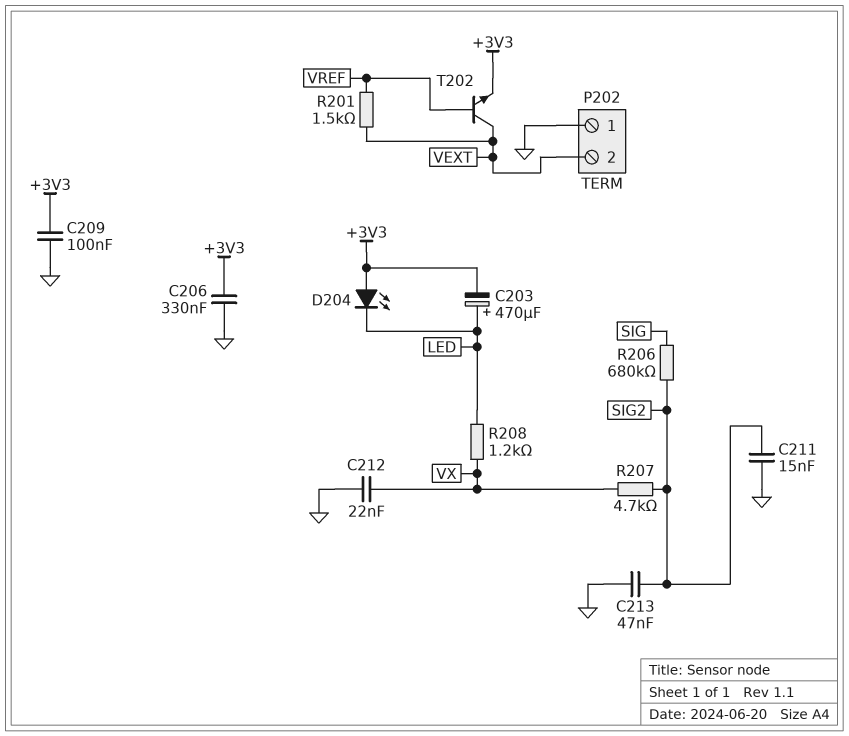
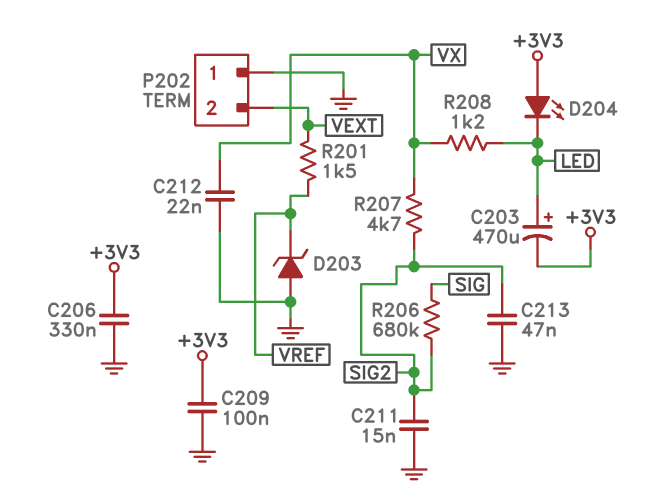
D203: none -> zener (A GND, K VREF)
T202: NPN (B VREF, C VEXT, E +3V3) -> none

